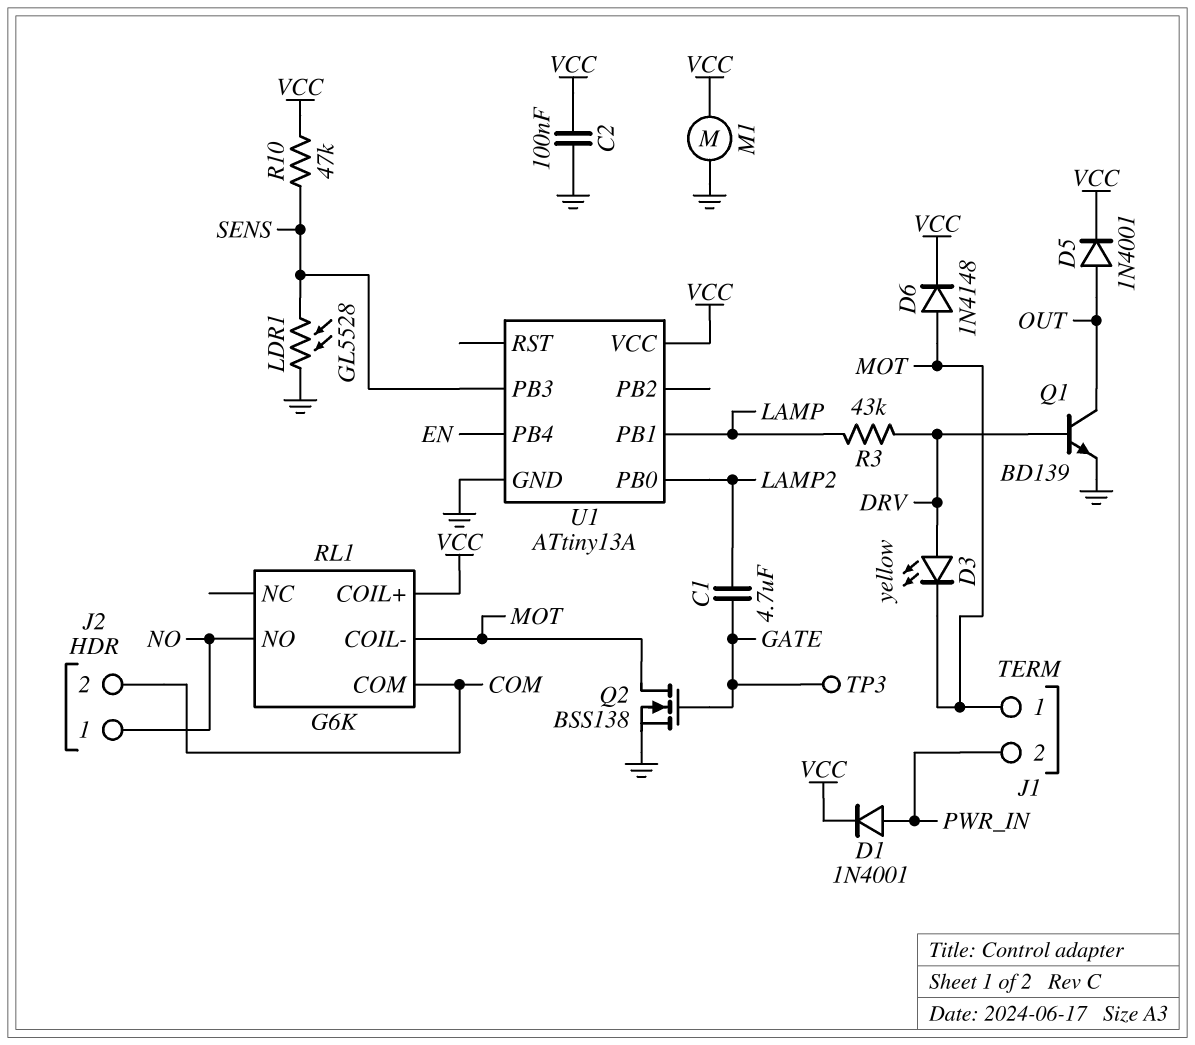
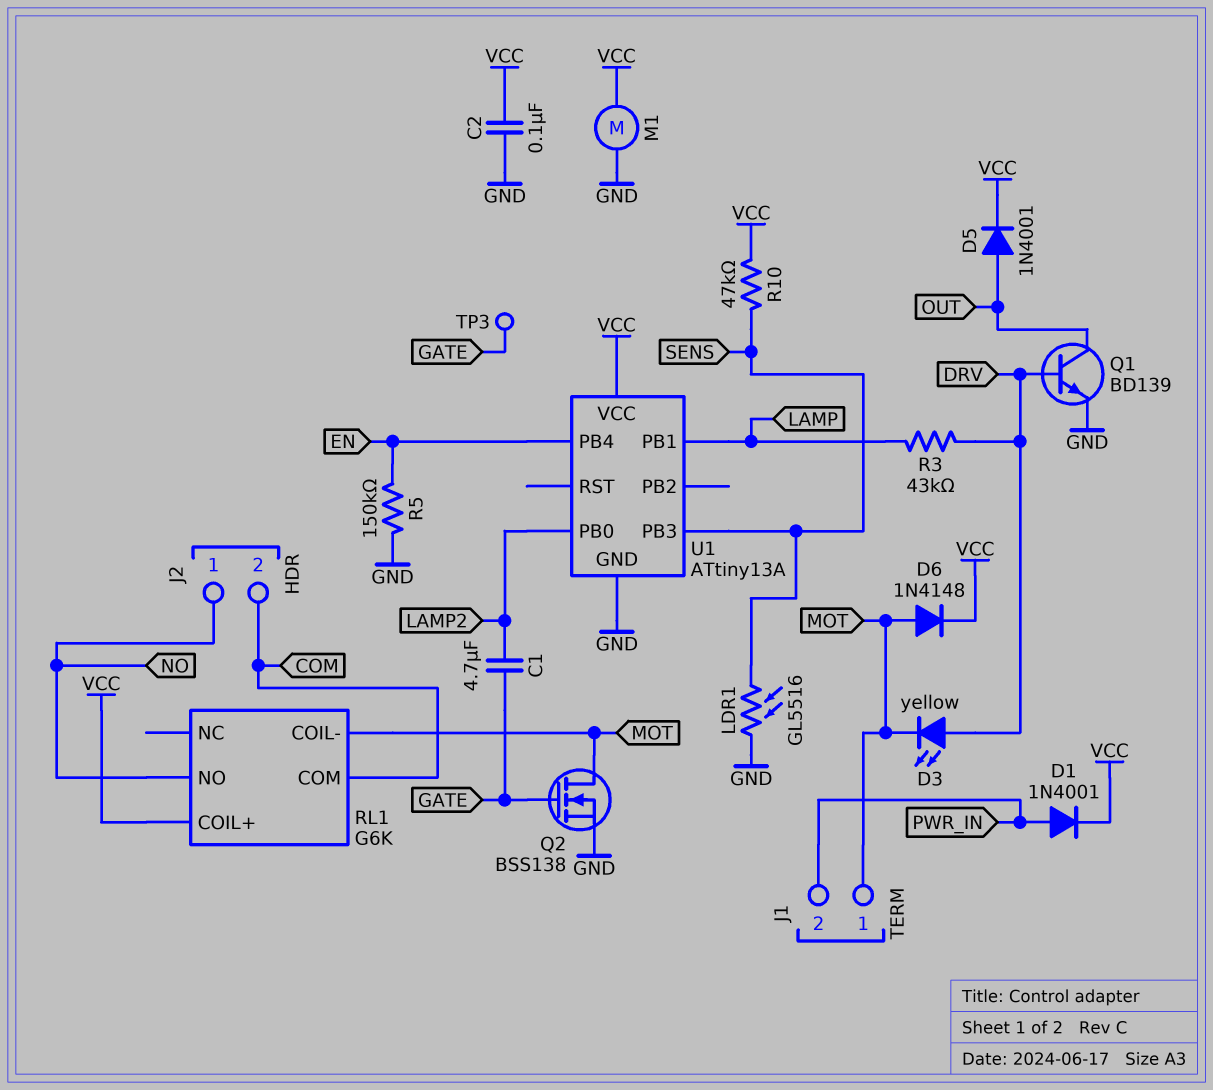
LDR1: GL5528 (GND, SENS) -> GL5516 (GND, SENS)
R5: none -> 150k (EN, GND)

